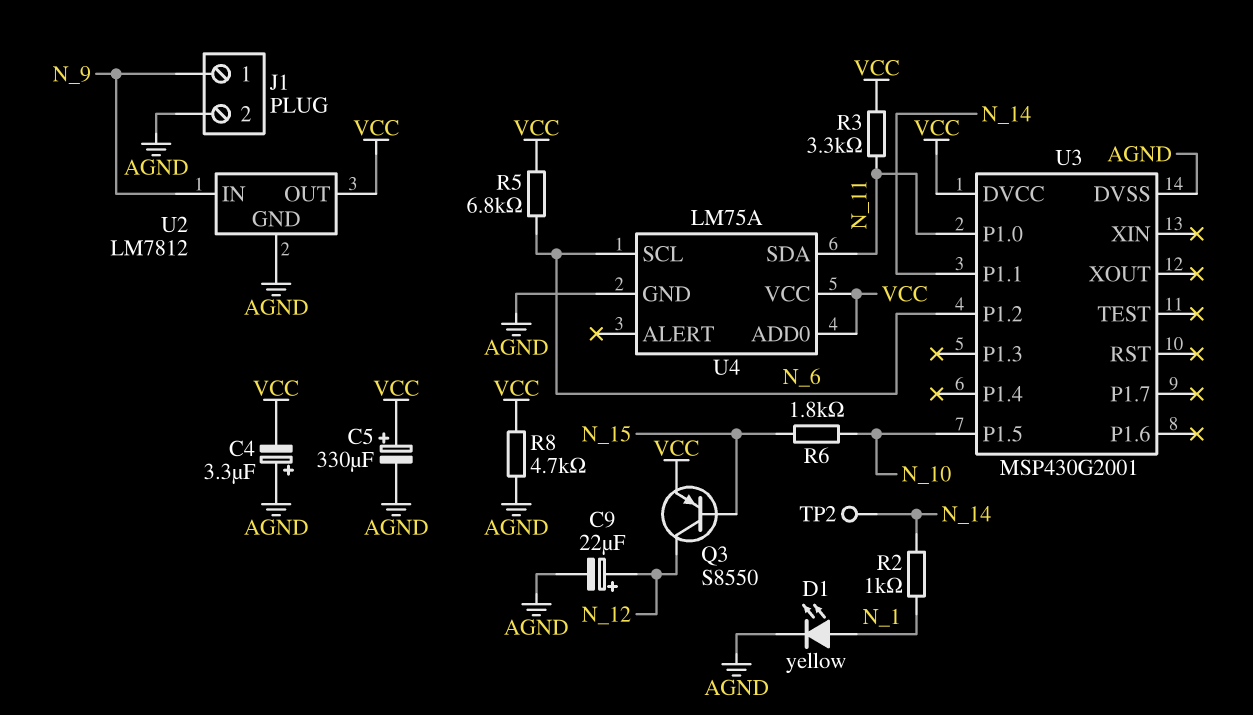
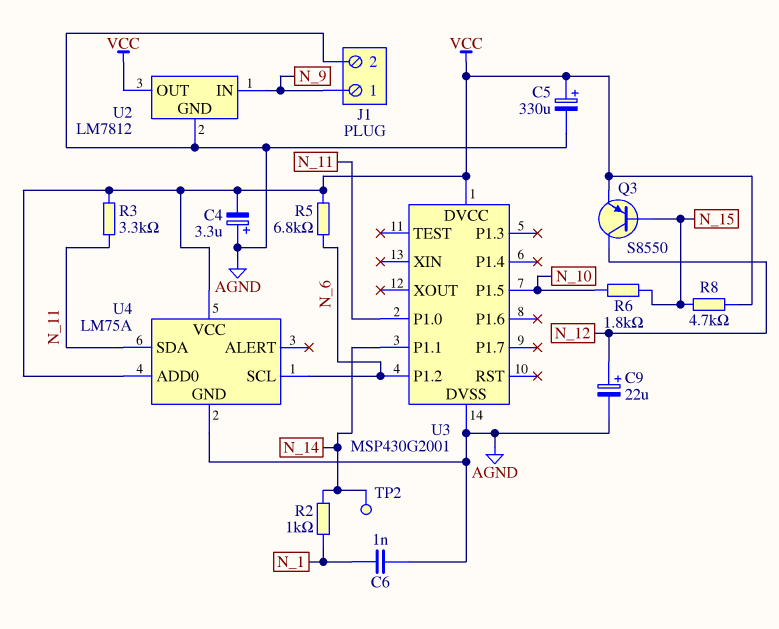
C6: none -> 1nF (AGND, N_1)
D1: LED yellow (A N_1, K AGND) -> none
R8: 4.7k (AGND, VCC) -> 4.7k (N_15, VCC)

